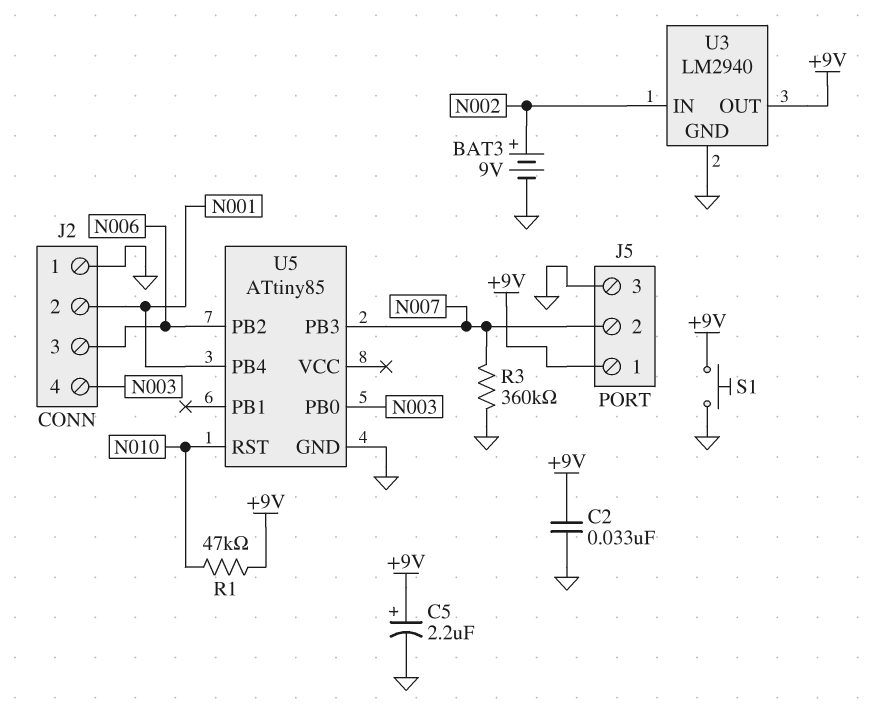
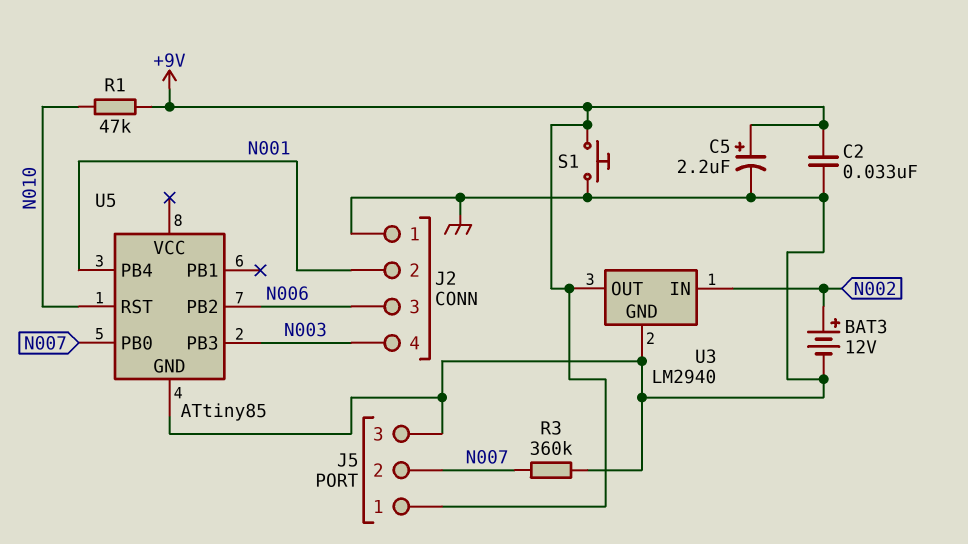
BAT3: 9V (plus N002, minus GND) -> 12V (plus N002, minus GND)
U5 pin PB0: N003 -> N007
U5 pin PB3: N007 -> N003

